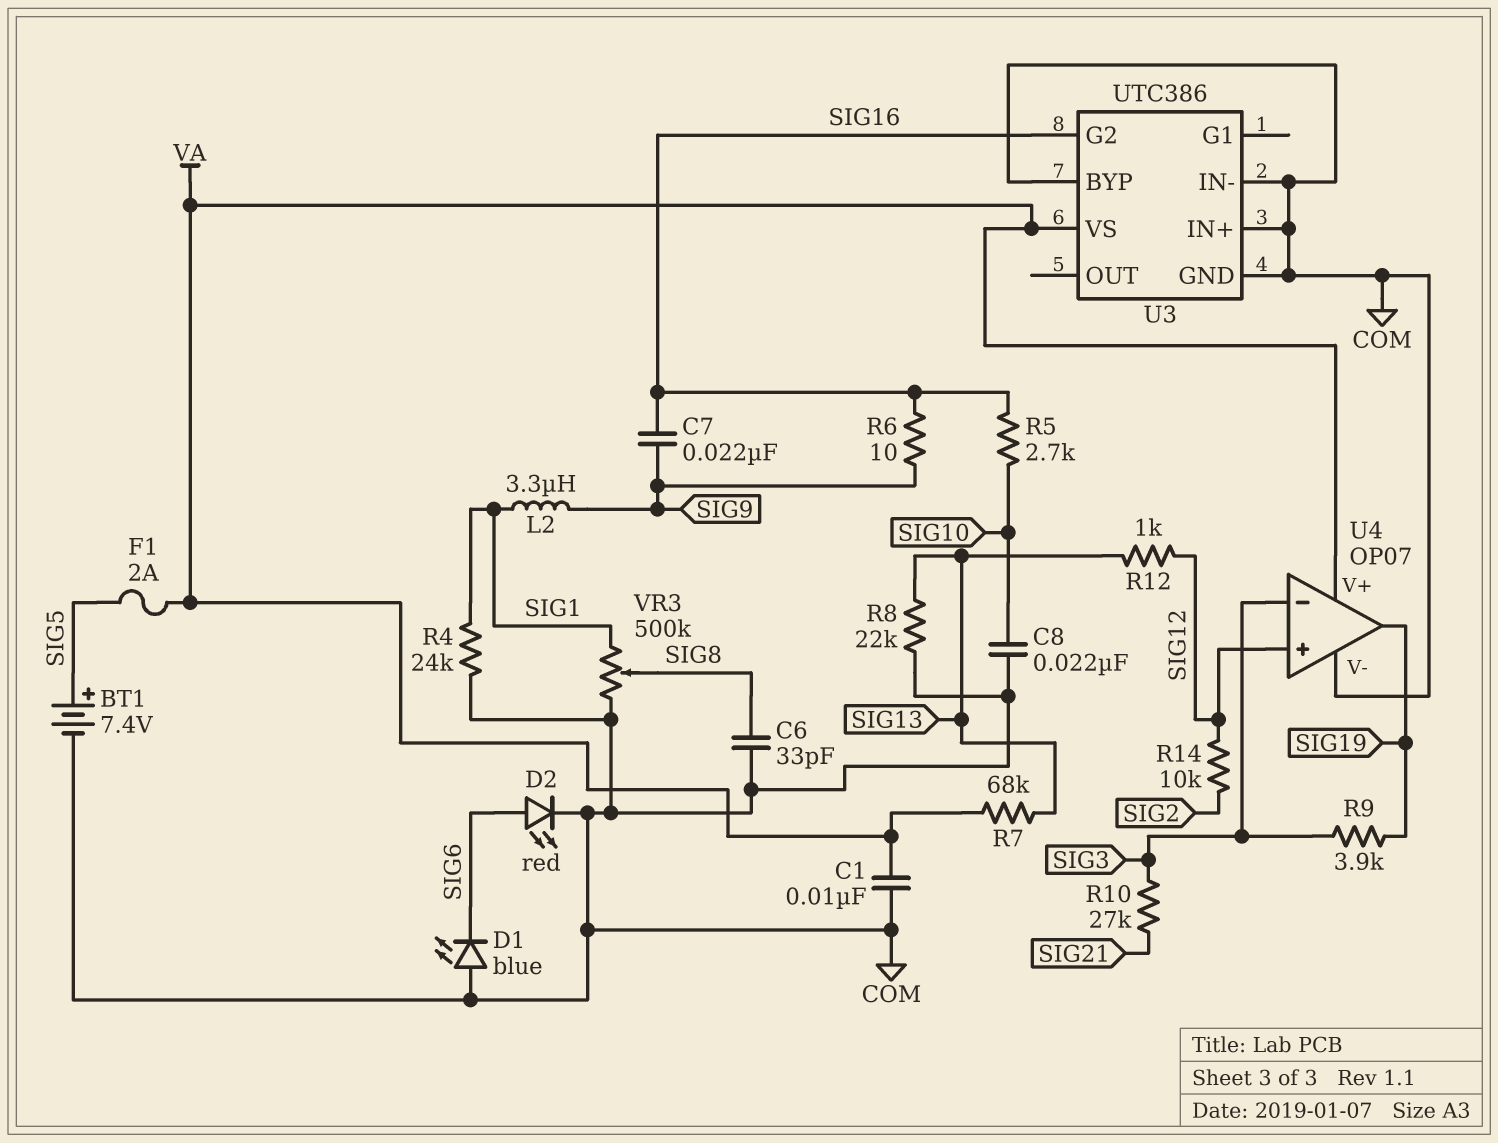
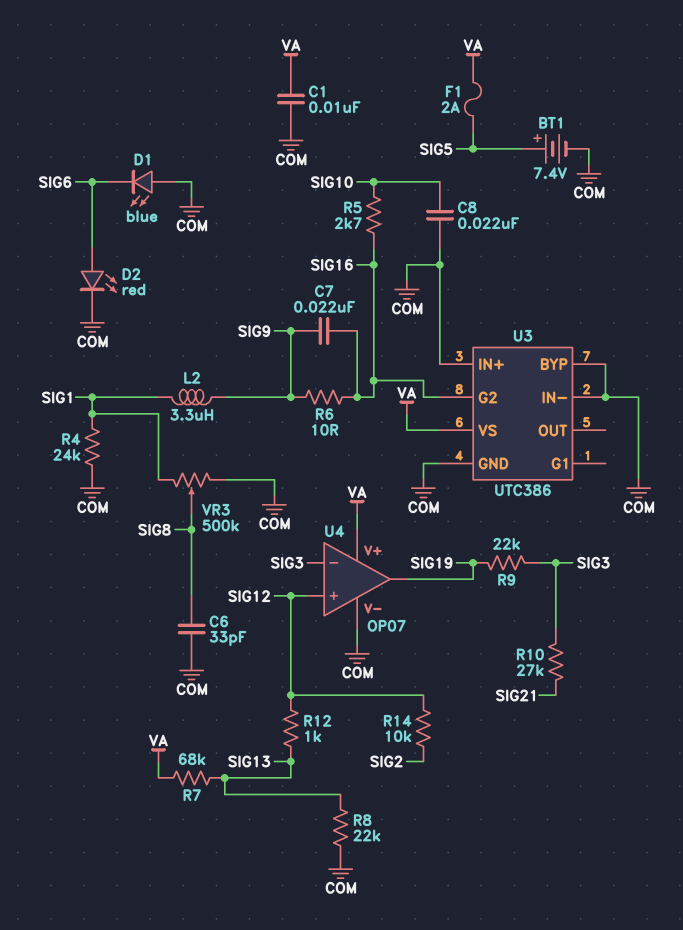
R9: 3.9k (SIG3, SIG19) -> 22k (SIG3, SIG19)

